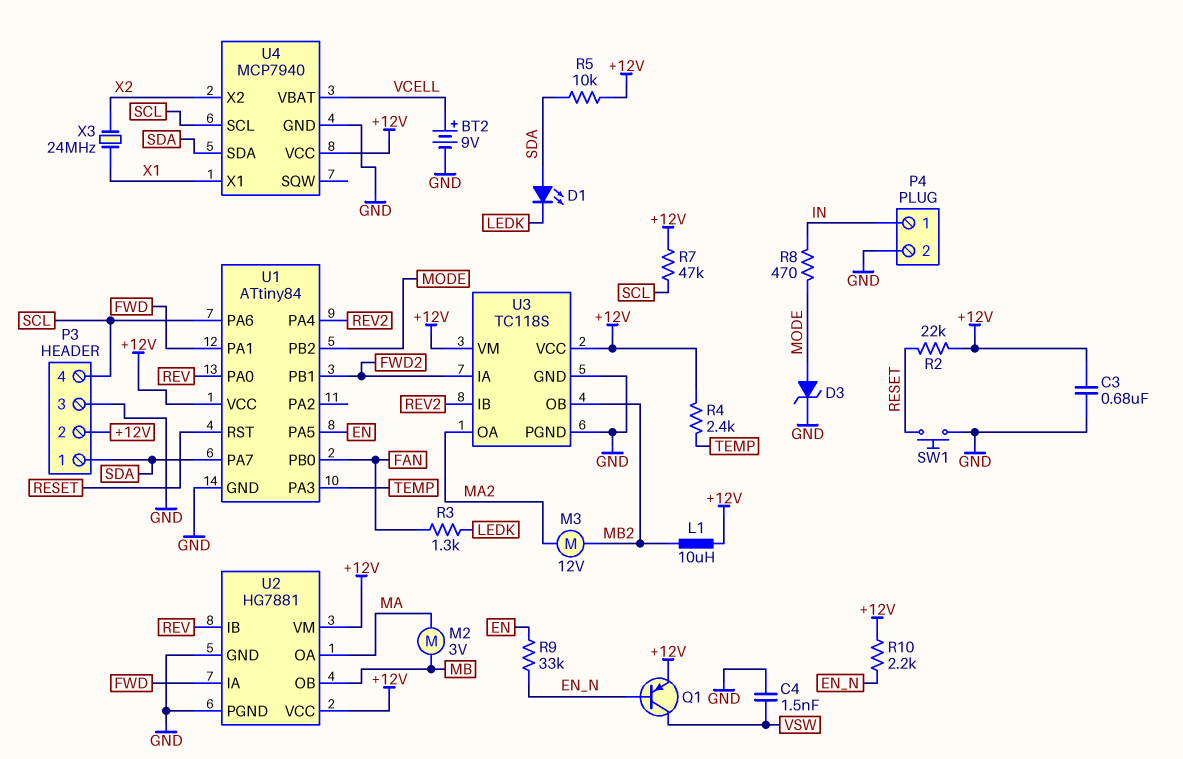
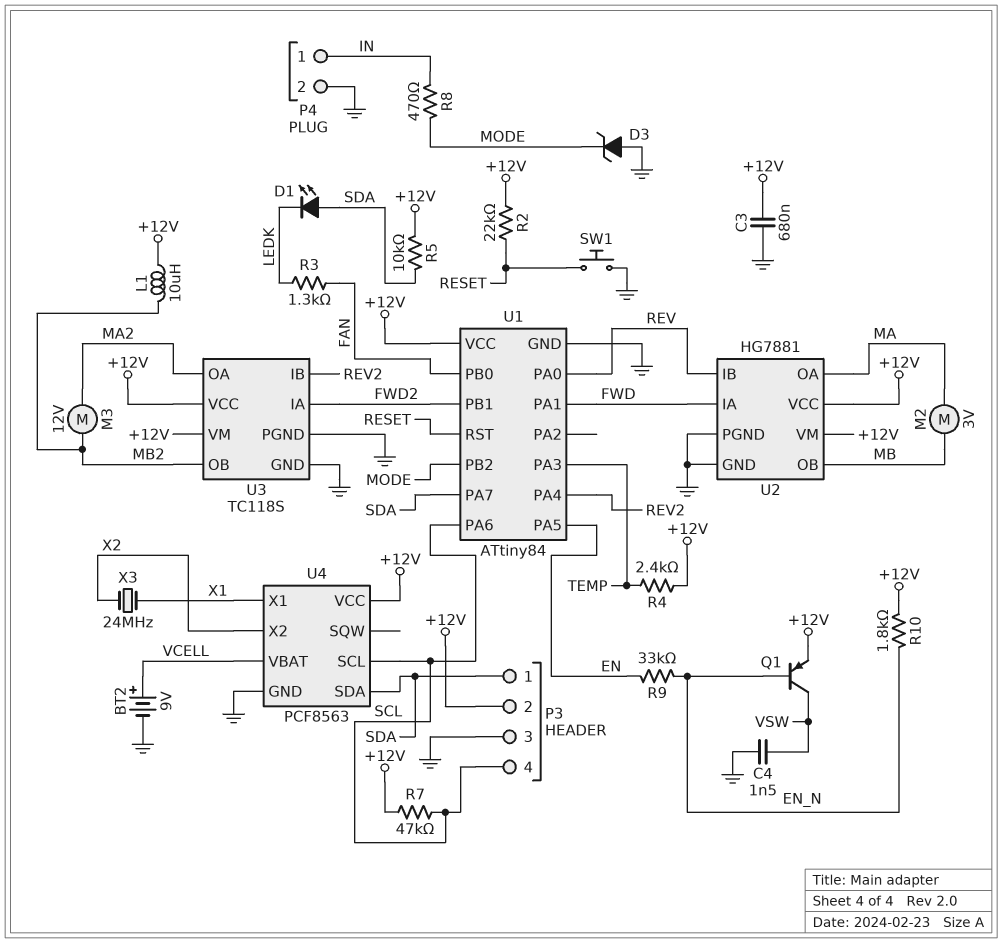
D3: zener (A MODE, K GND) -> zener (A GND, K MODE)
R10: 2.2k (+12V, EN_N) -> 1.8k (+12V, EN_N)
U4: MCP7940 -> PCF8563

